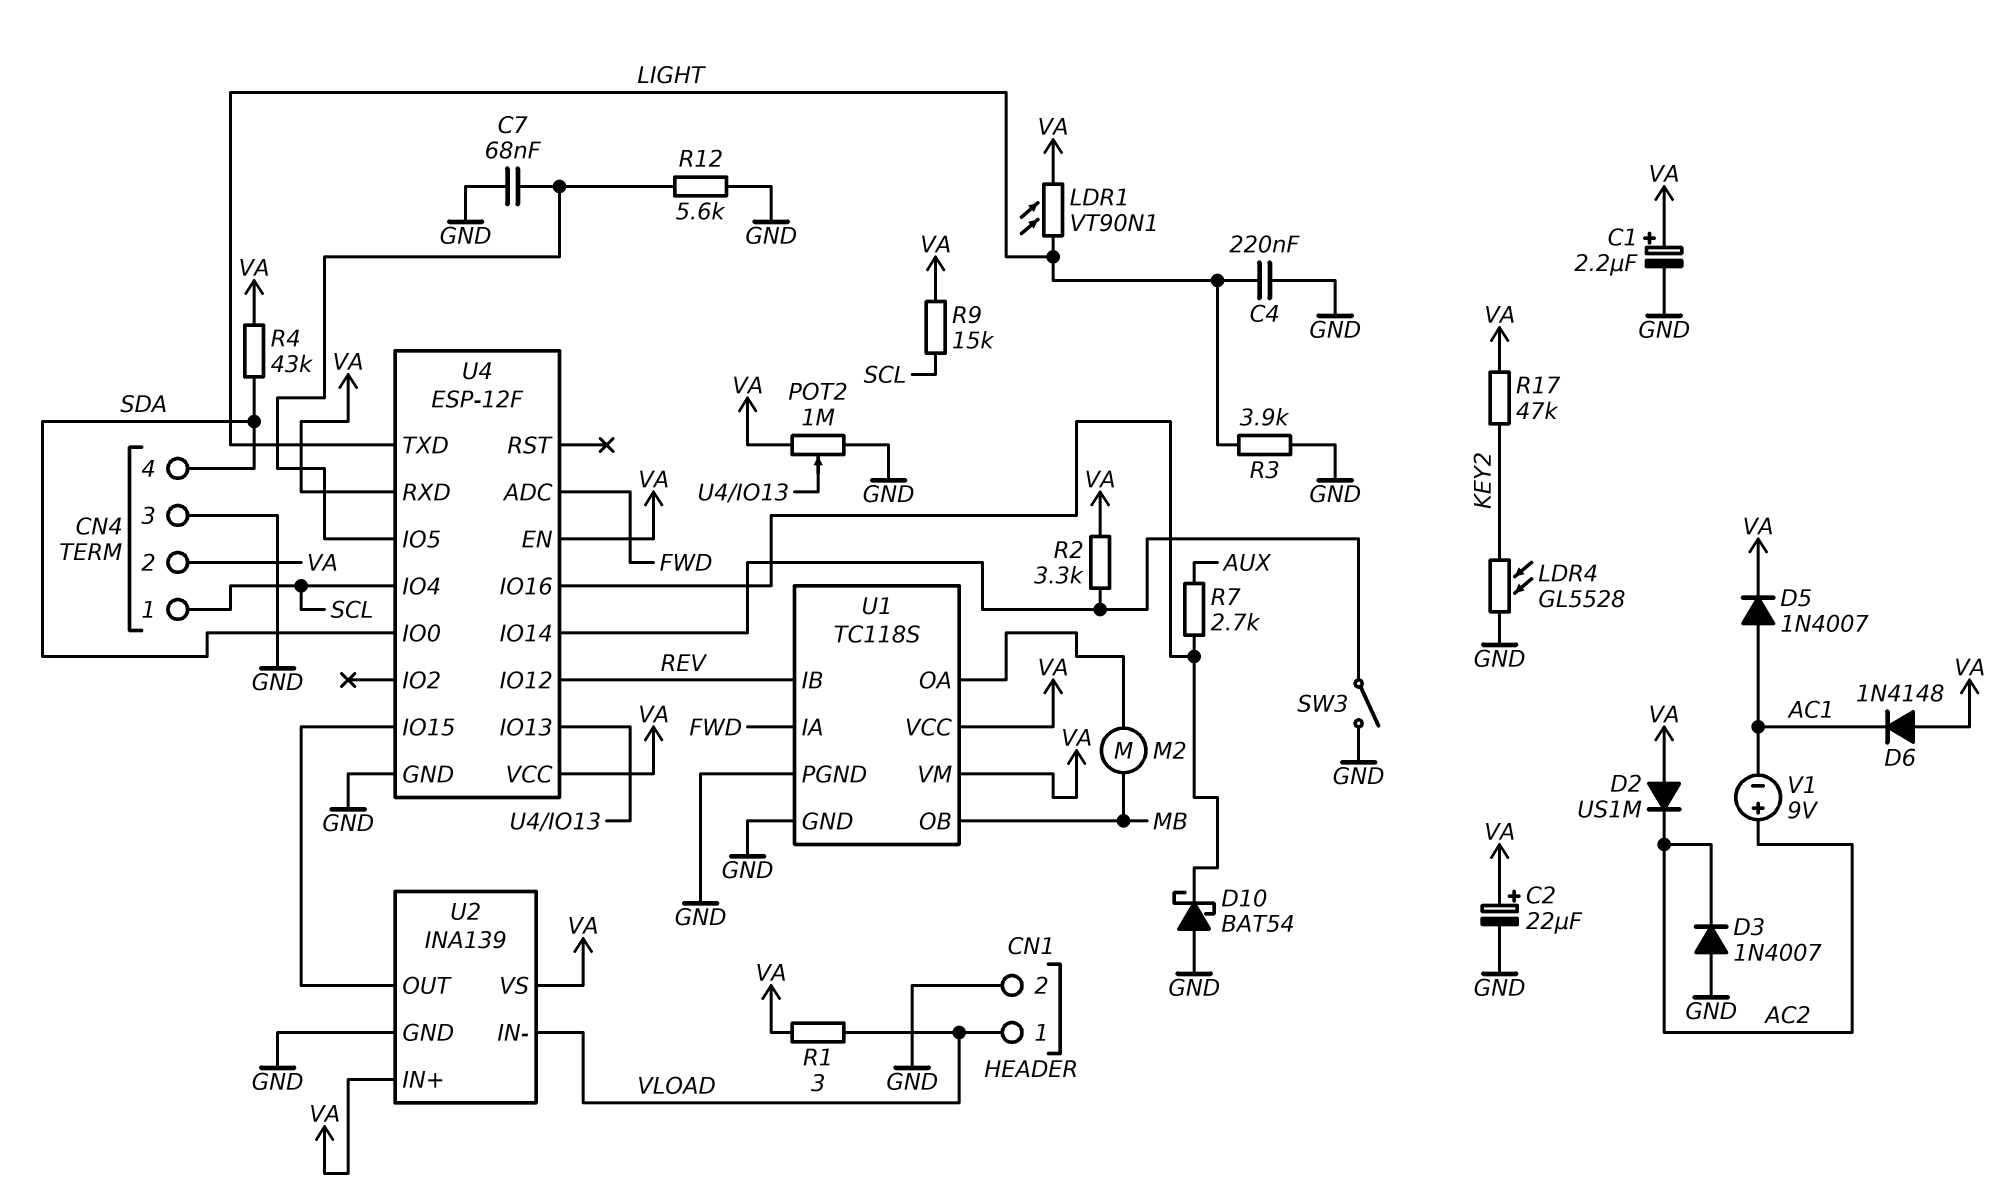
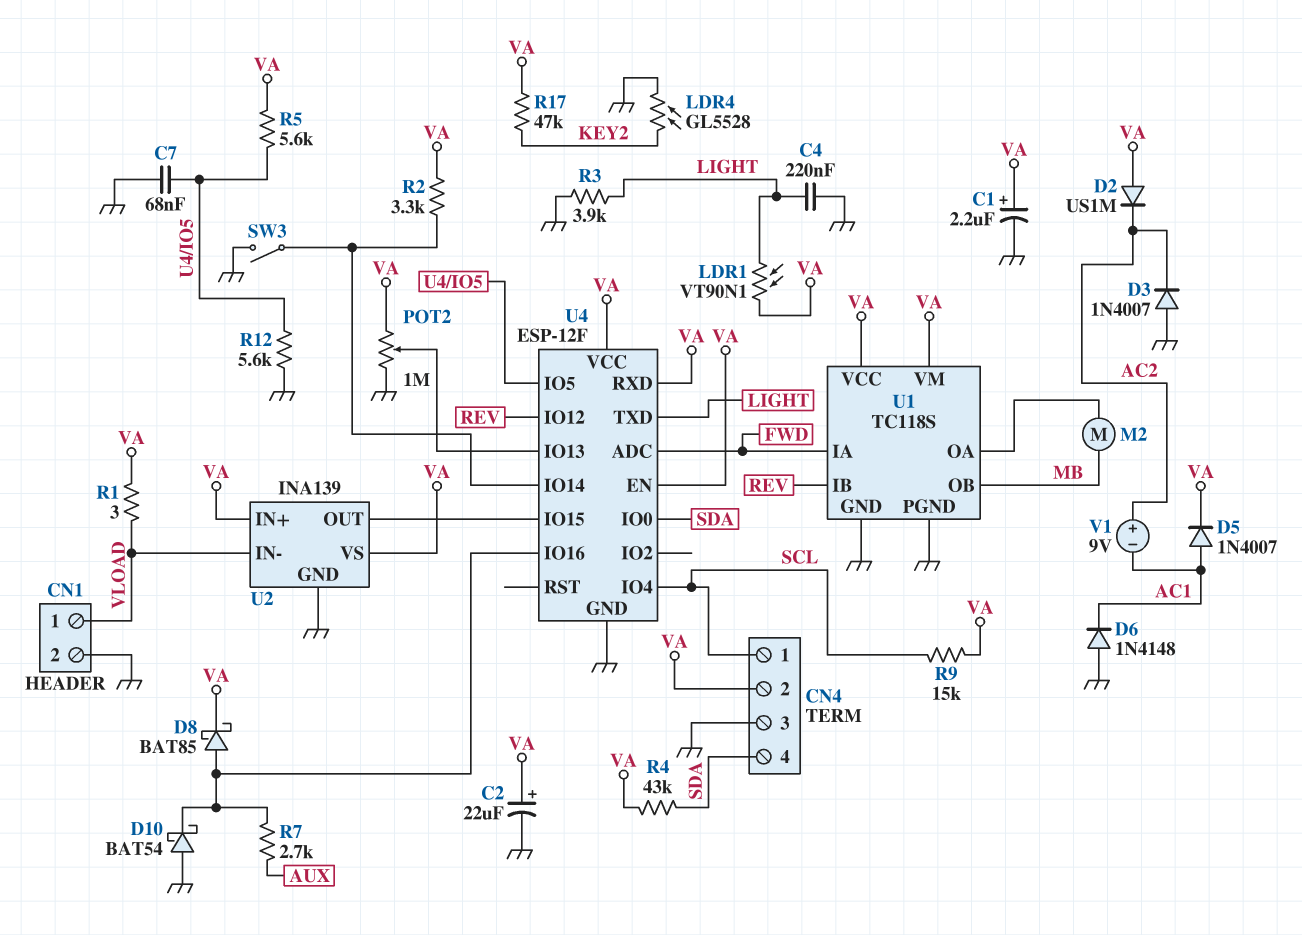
D6: diode 1N4148 (A VA, K AC1) -> diode 1N4148 (A GND, K AC1)
D8: none -> schottky BAT85 (A U4/IO16, K VA)
R5: none -> 5.6k (U4/IO5, VA)

